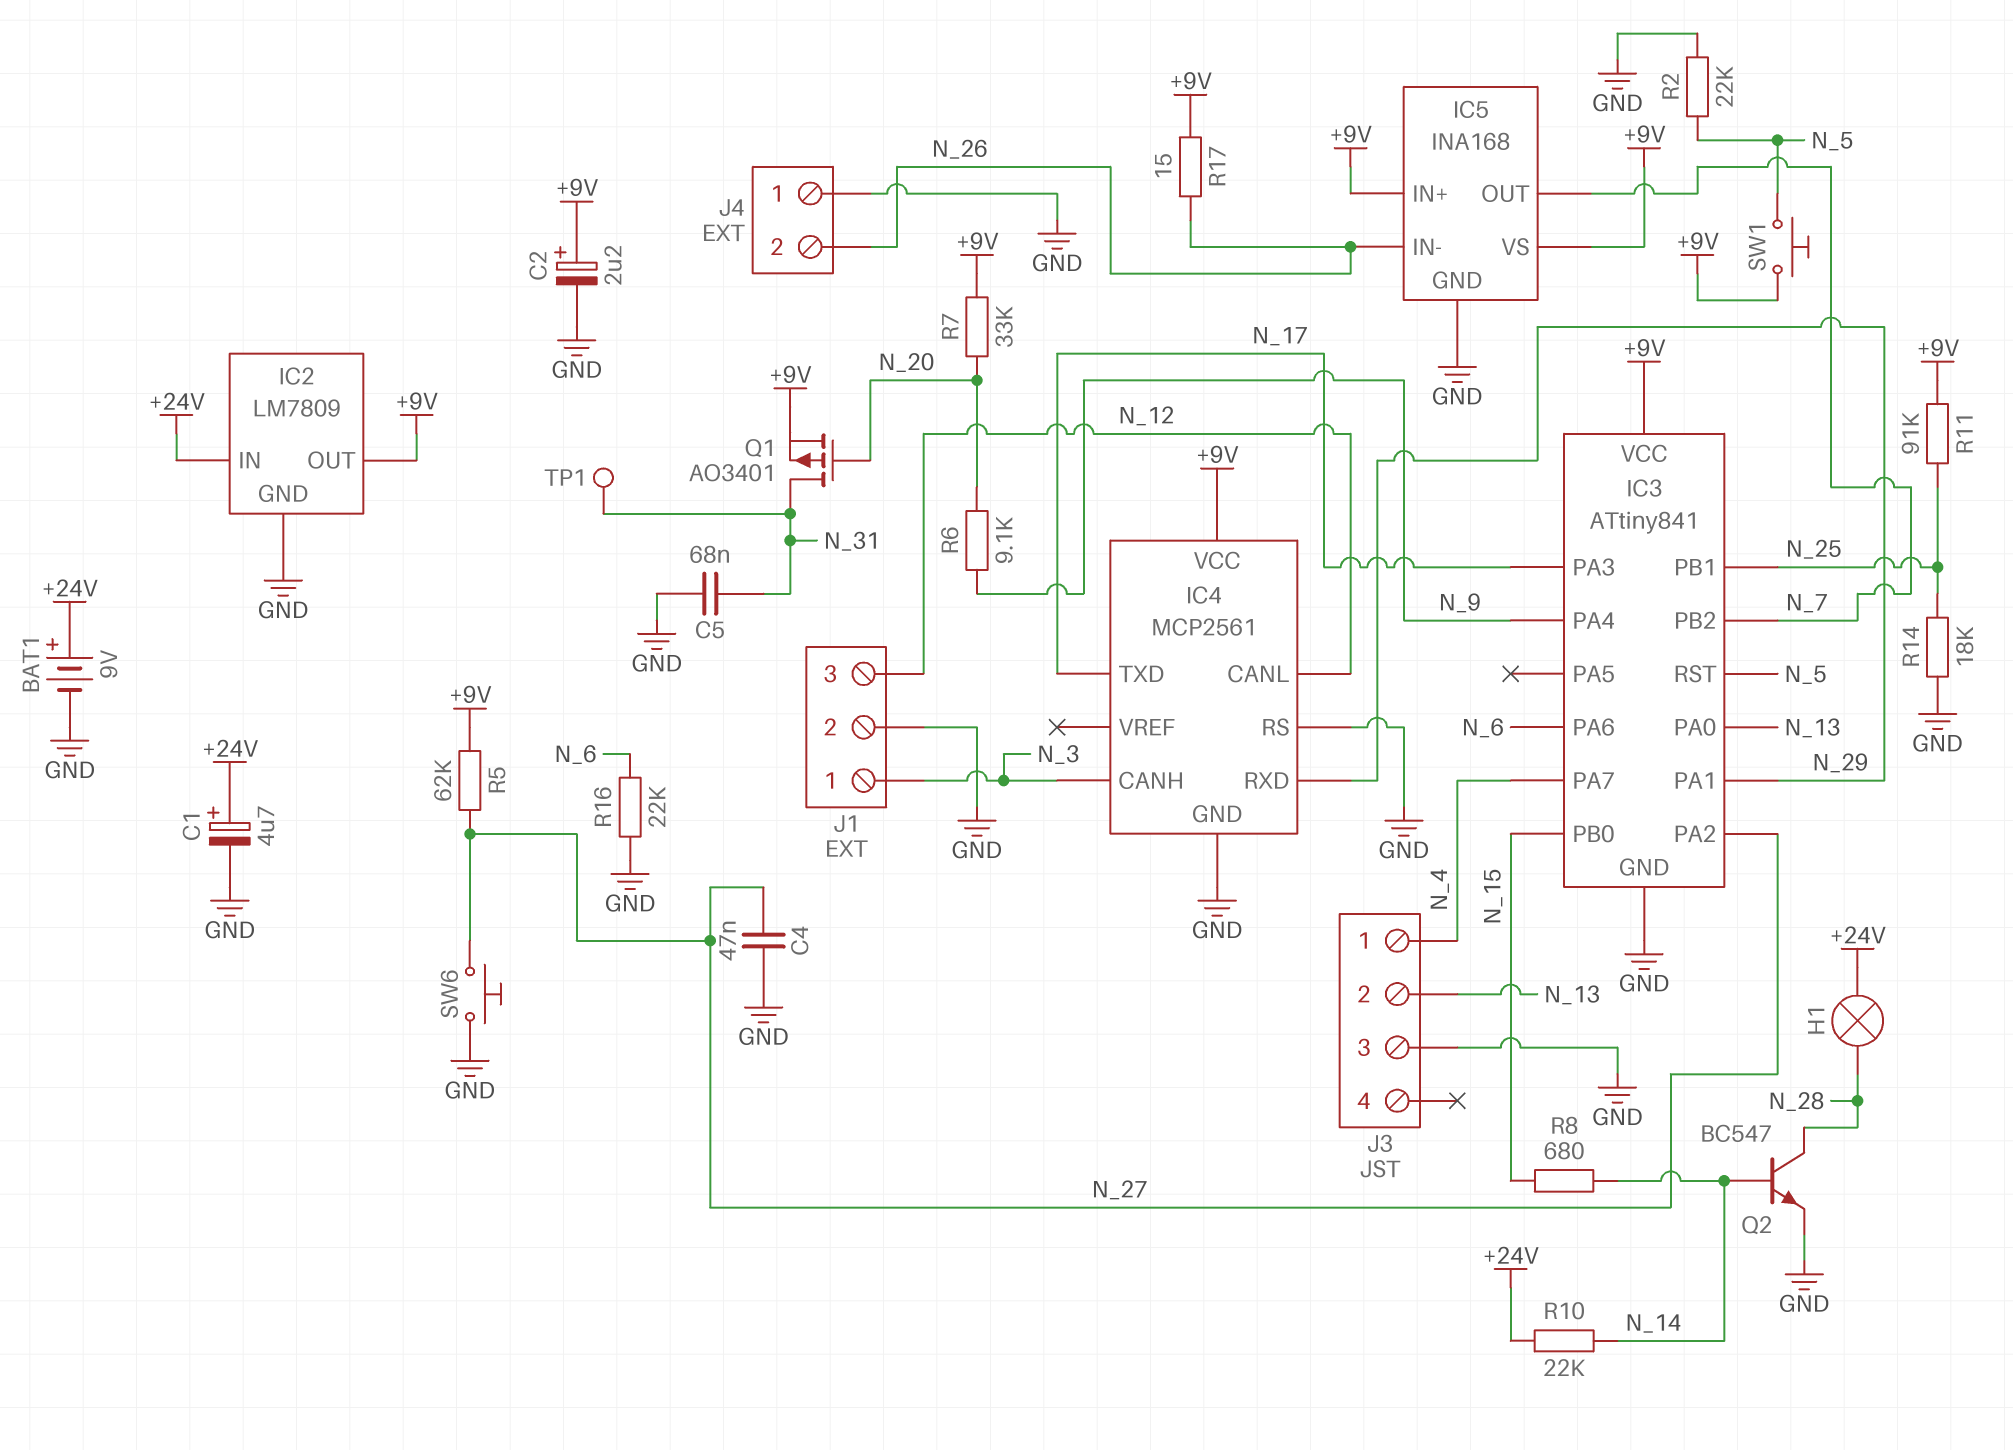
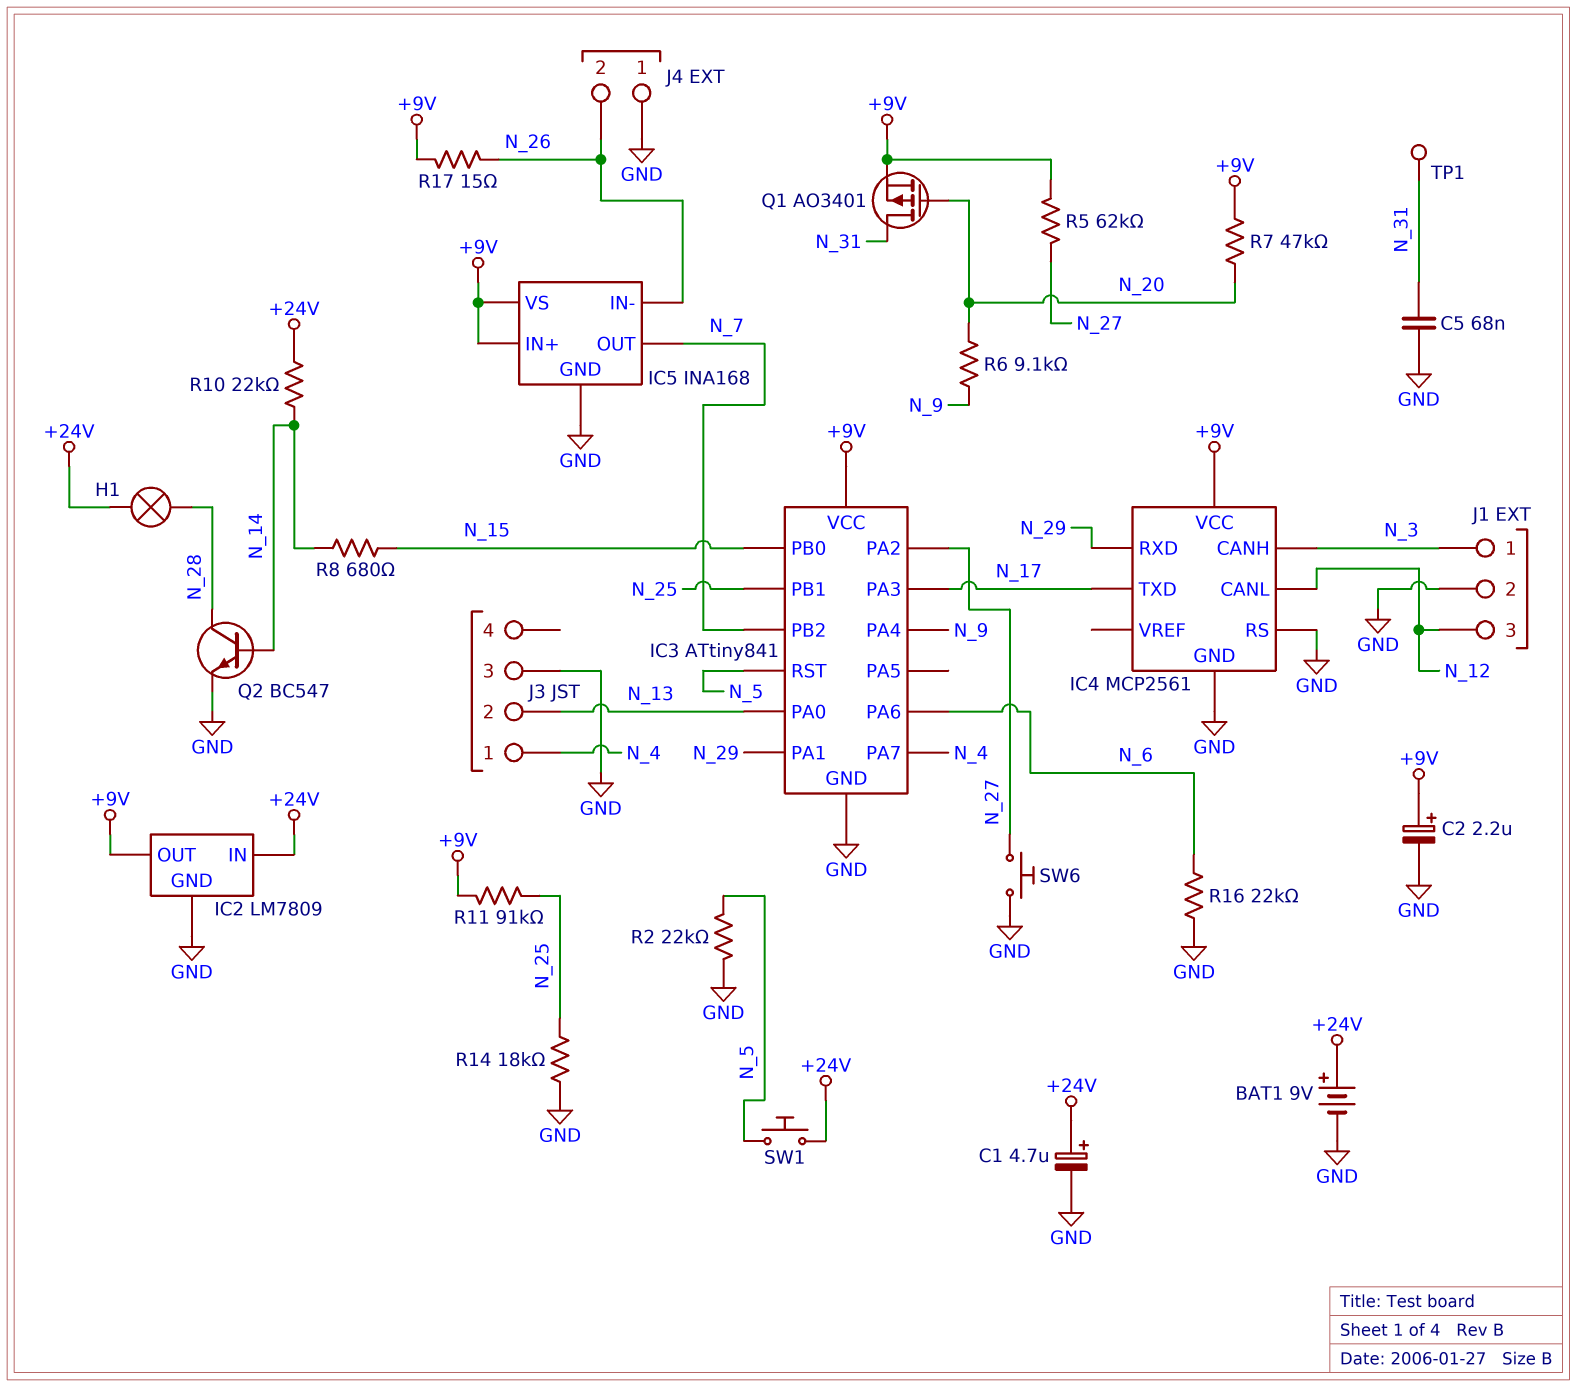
C4: 47nF (GND, N_27) -> none
R7: 33k (+9V, N_20) -> 47k (+9V, N_20)
SW1: button (+9V, N_5) -> button (+24V, N_5)

